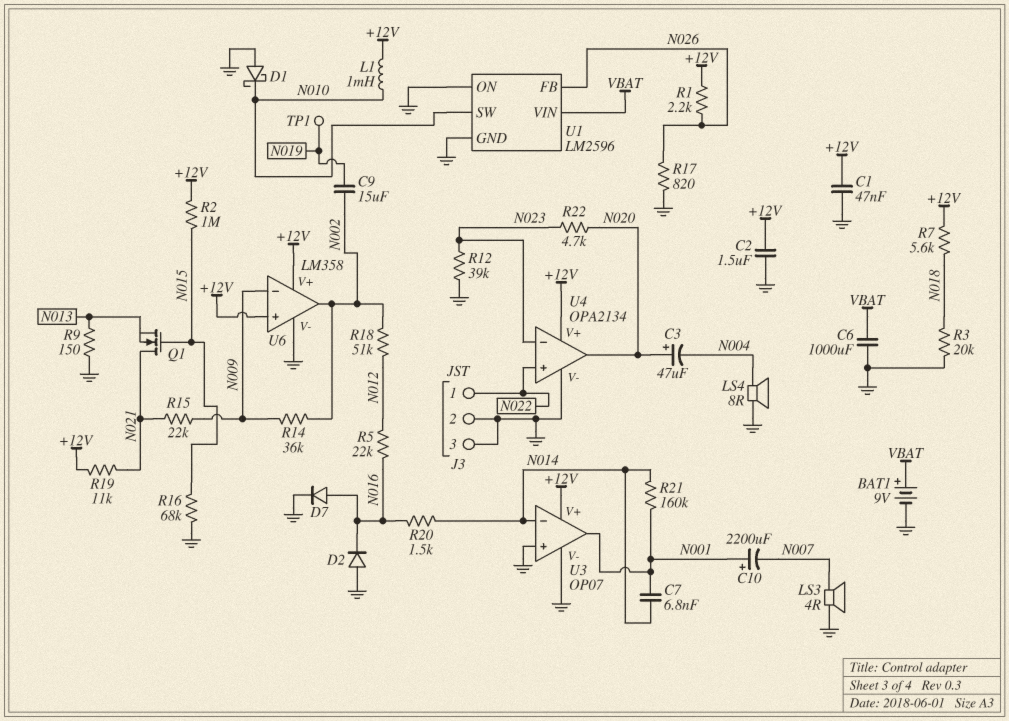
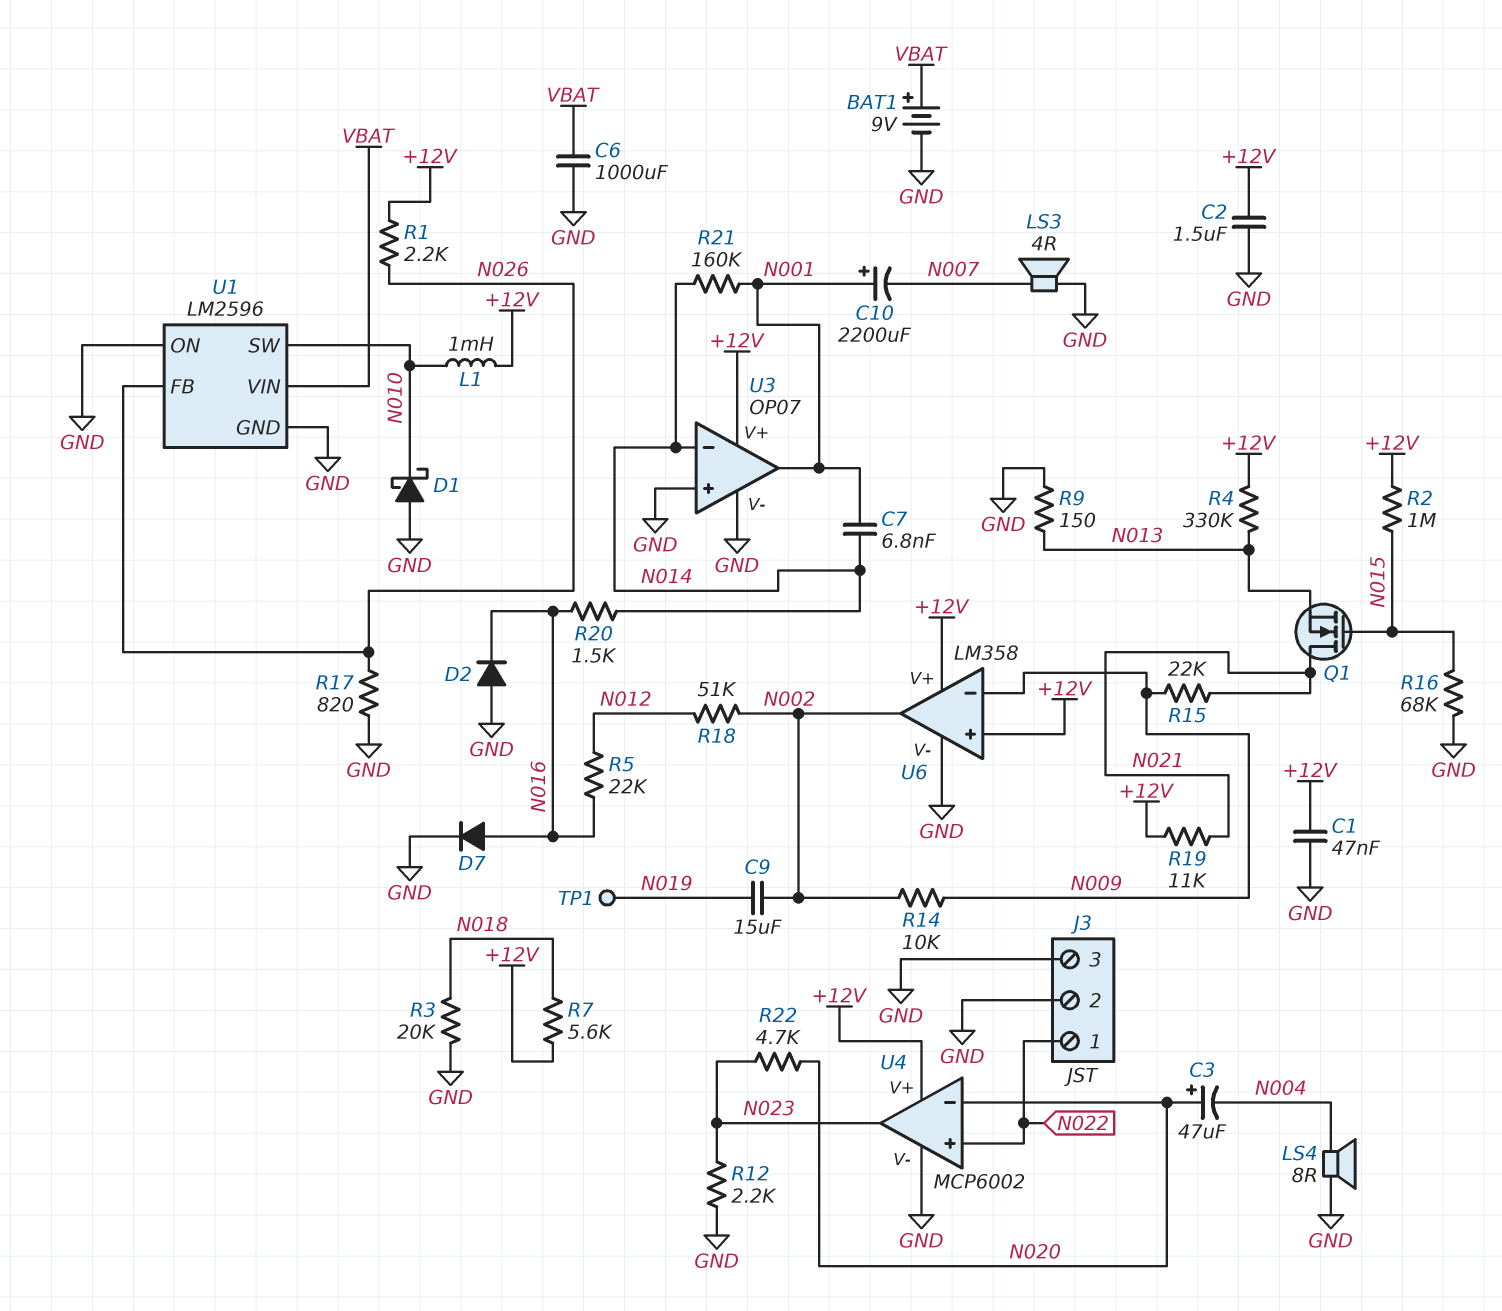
R4: none -> 330k (+12V, N013)
R12: 39k (GND, N023) -> 2.2k (GND, N023)
R14: 36k (N002, N009) -> 10k (N002, N009)
U4: OPA2134 -> MCP6002
U4 pin in-: N023 -> N020
U4 pin out: N020 -> N023

